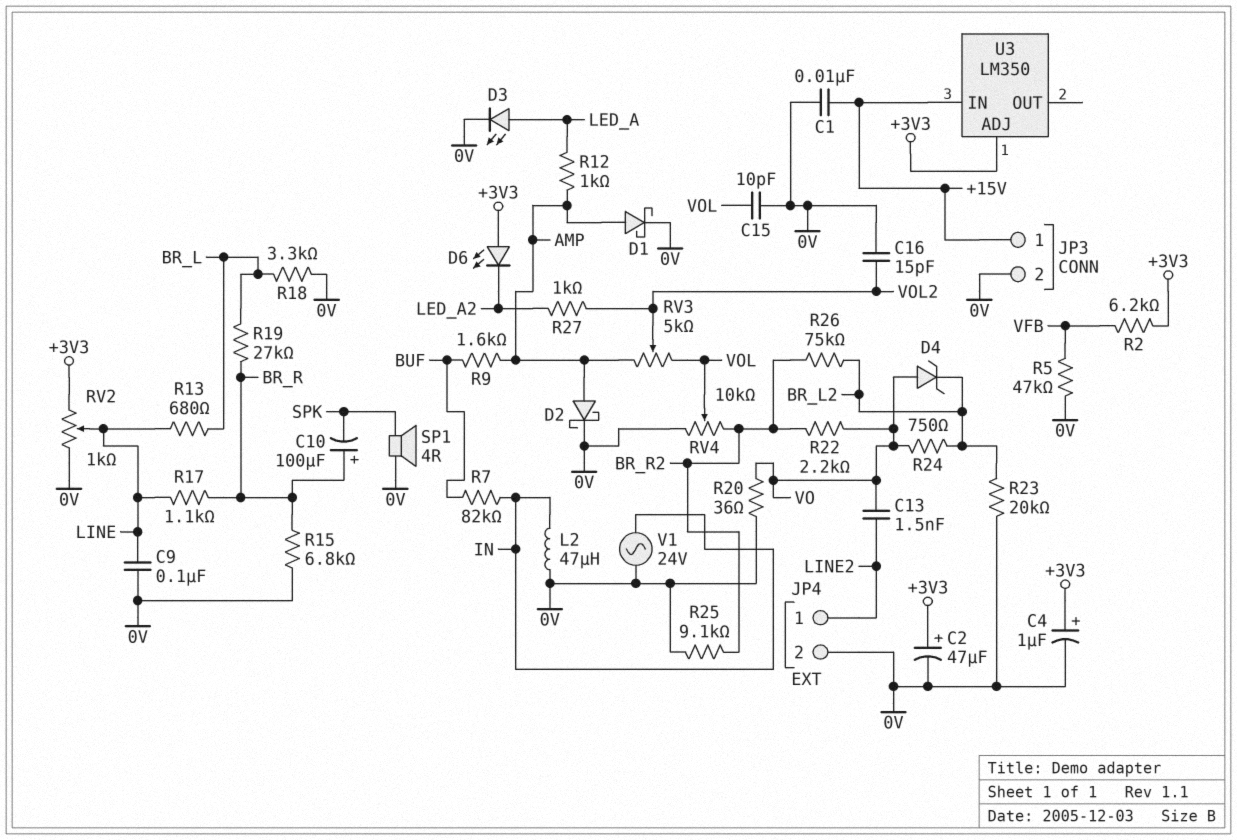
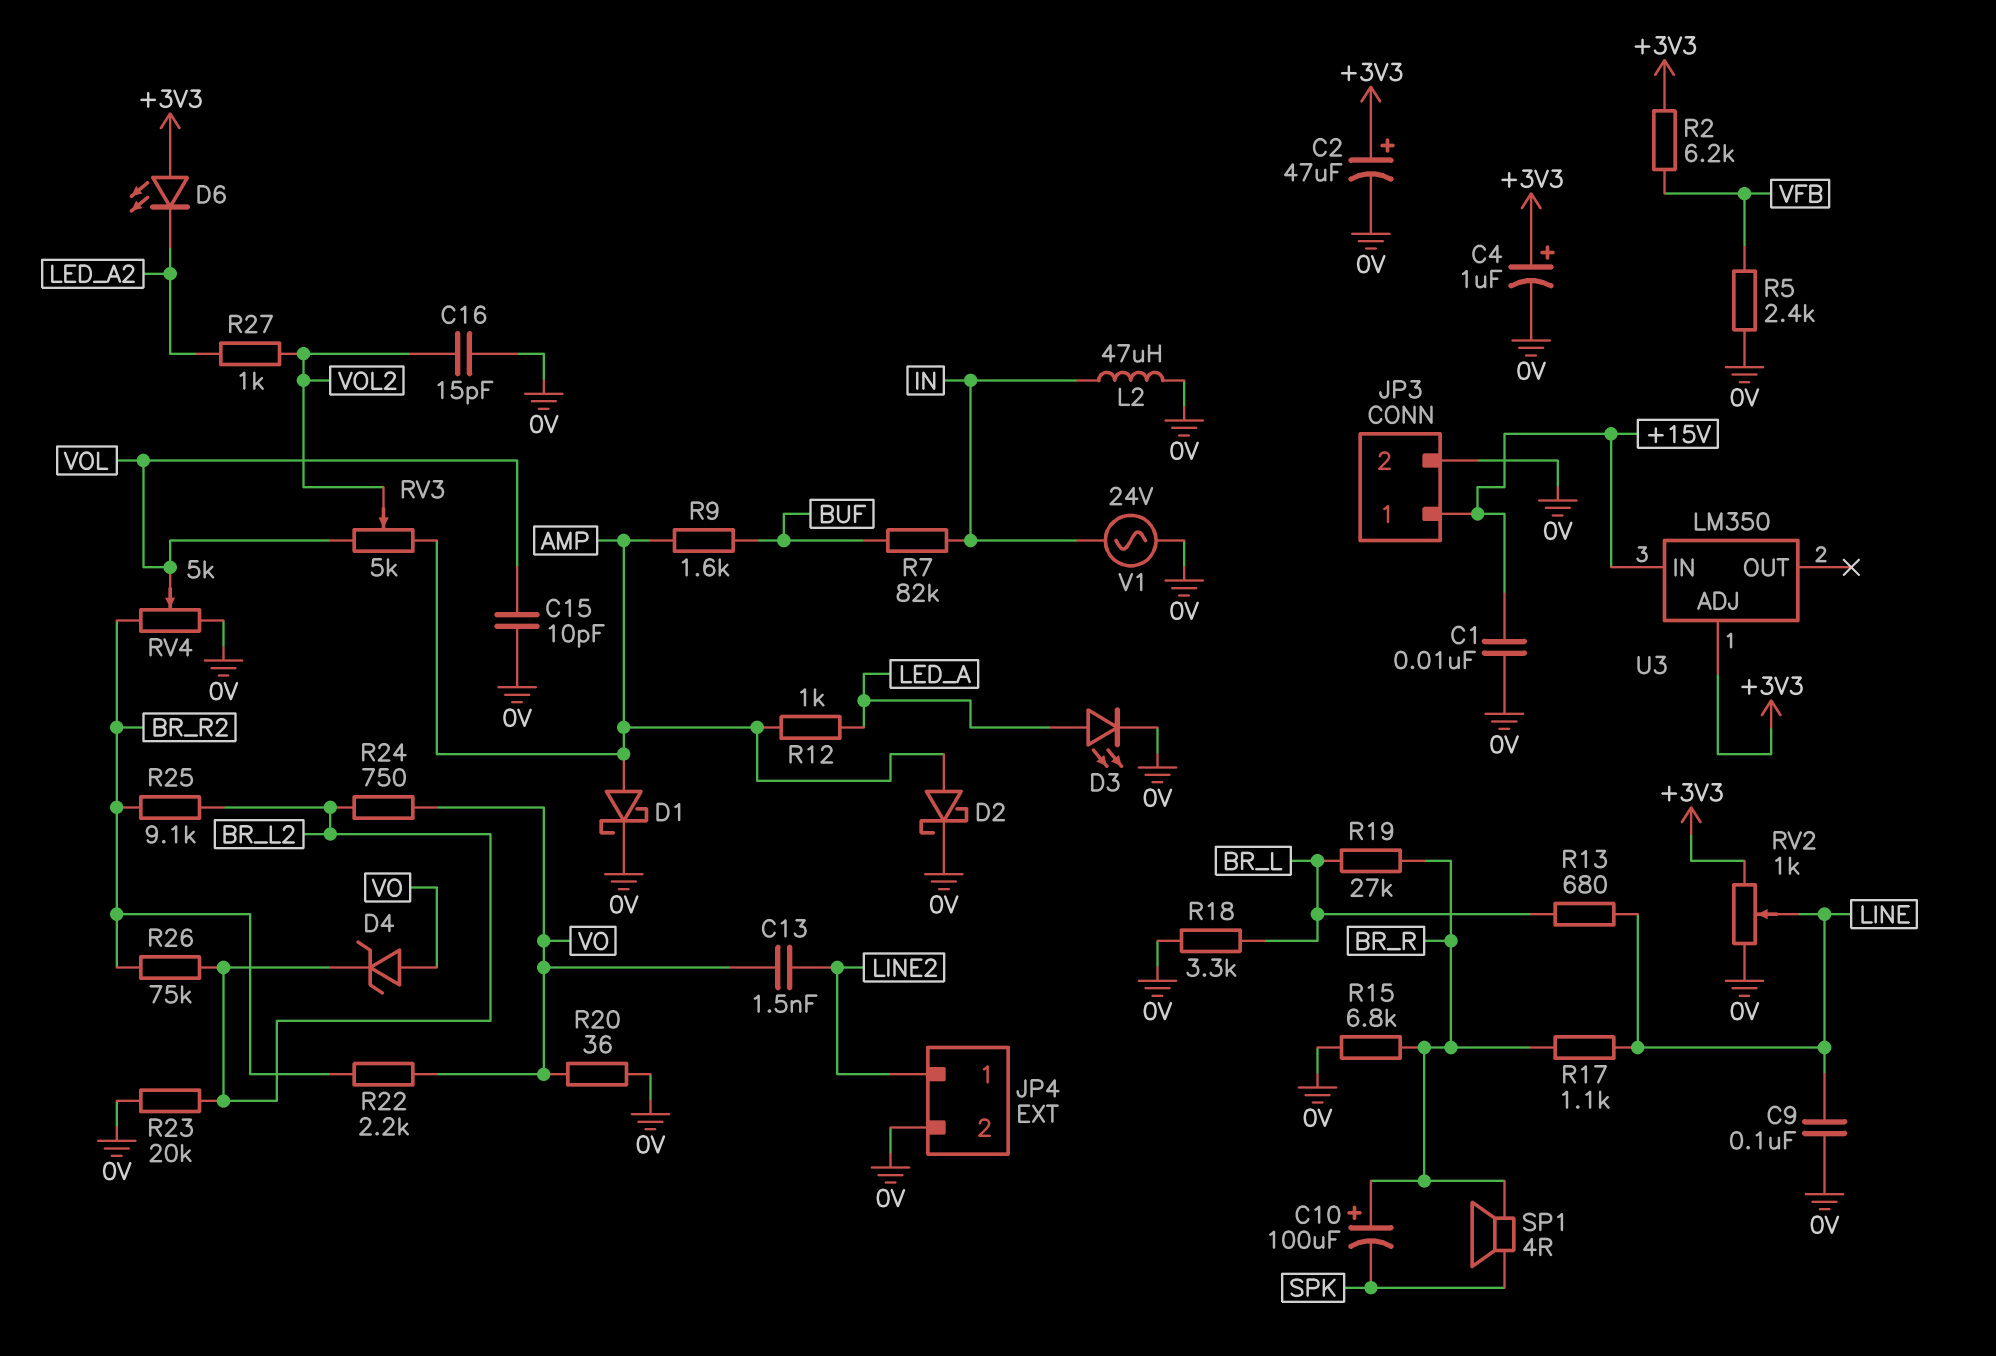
R5: 47k (0V, VFB) -> 2.4k (0V, VFB)
R25: 9.1k (0V, BR_R2) -> 9.1k (BR_L2, BR_R2)
RV4: 10k (0V, BR_R2, wiper VOL) -> 5k (0V, BR_R2, wiper VOL)
SP1: speaker 4R (0V, SPK) -> speaker 4R (BR_R, SPK)

